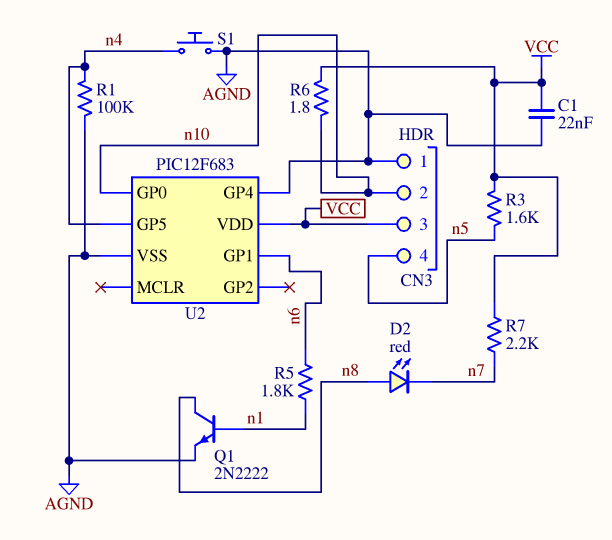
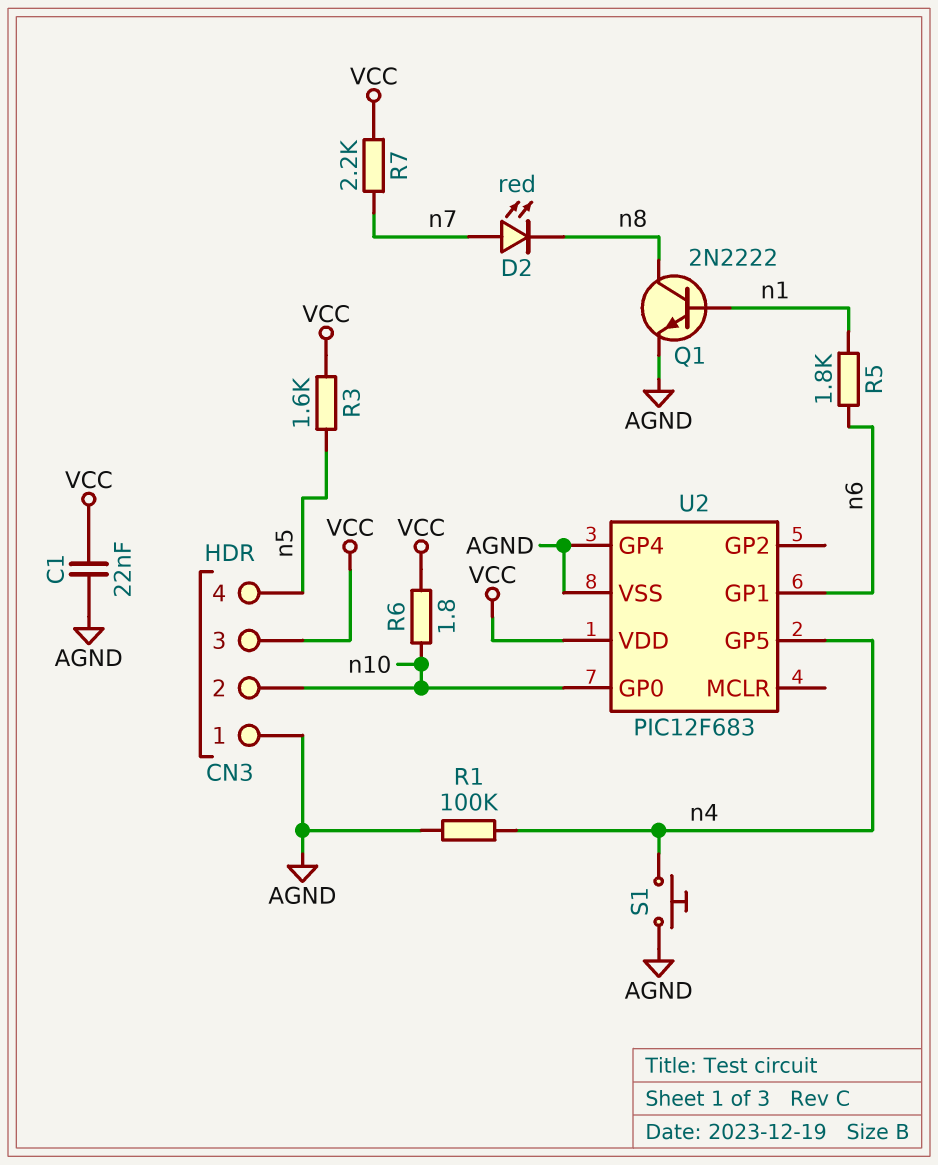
D2: LED red (A n8, K n7) -> LED red (A n7, K n8)

